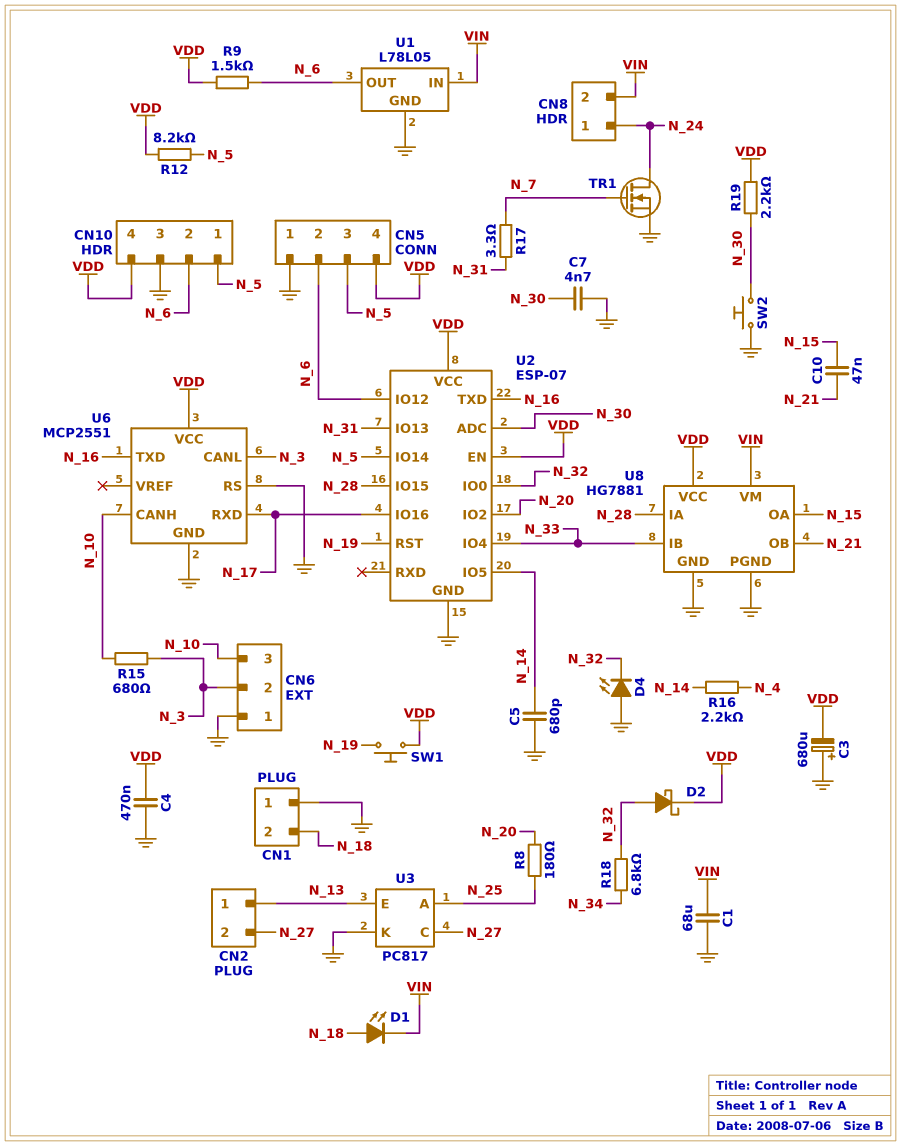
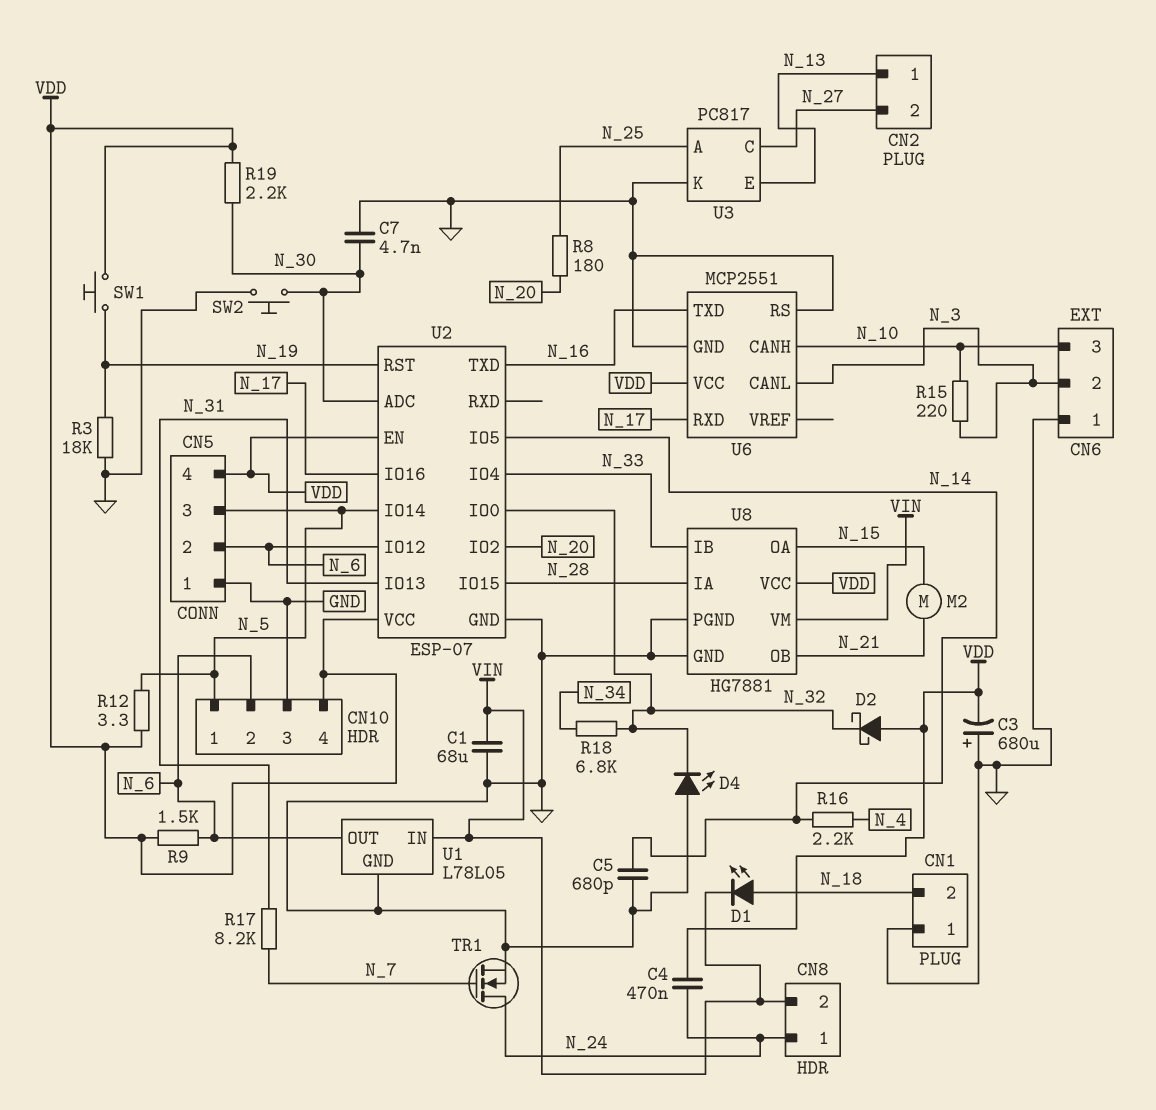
C4: 470nF (GND, VDD) -> 470nF (N_24, VDD)
C10: 47nF (N_15, N_21) -> none
D2: schottky (A N_32, K VDD) -> schottky (A VDD, K N_32)
M2: none -> motor (N_15, N_21)
R3: none -> 18k (GND, N_19)
R12: 8.2k (N_5, VDD) -> 3.3 (N_5, VDD)
R15: 680 (N_3, N_10) -> 220 (N_3, N_10)
R17: 3.3 (N_7, N_31) -> 8.2k (N_7, N_31)

